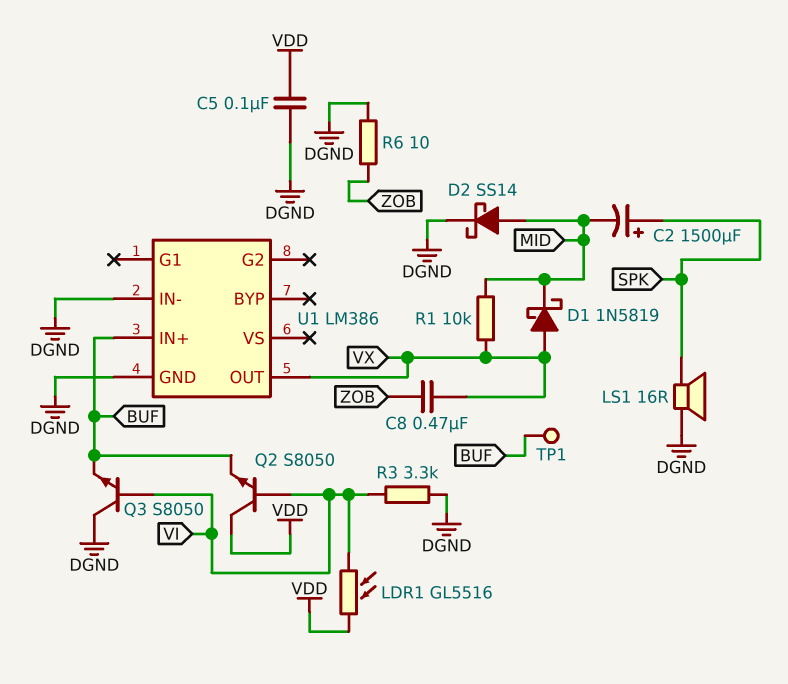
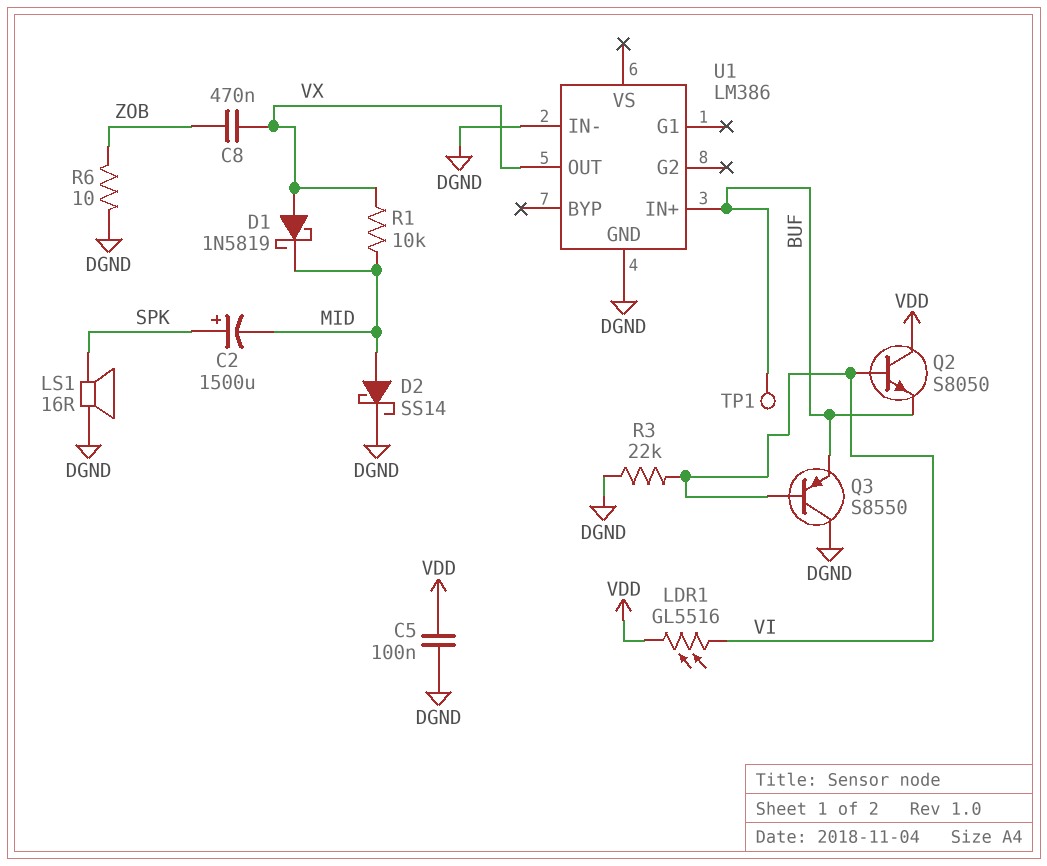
Q3: NPN S8050 (B VI, C DGND, E BUF) -> PNP S8550 (B VI, C DGND, E BUF)
R3: 3.3k (DGND, VI) -> 22k (DGND, VI)

